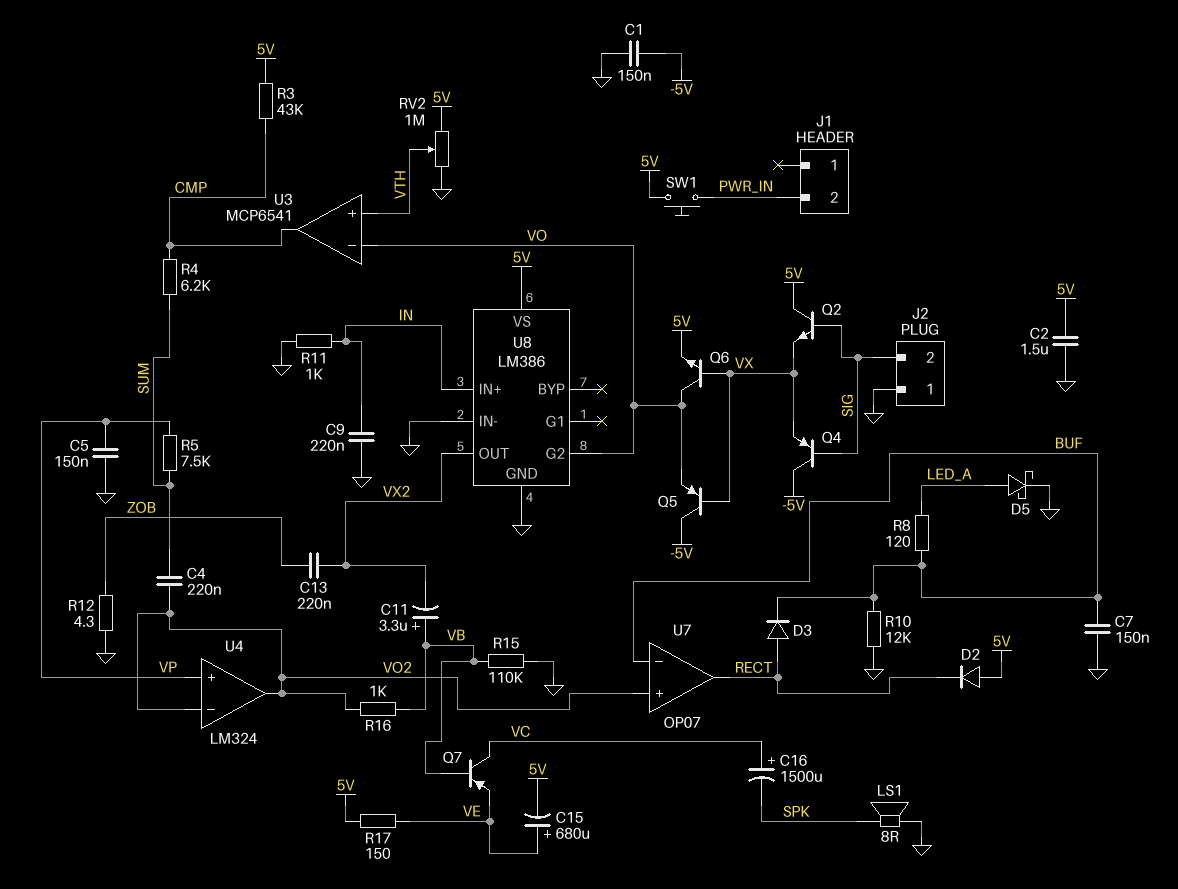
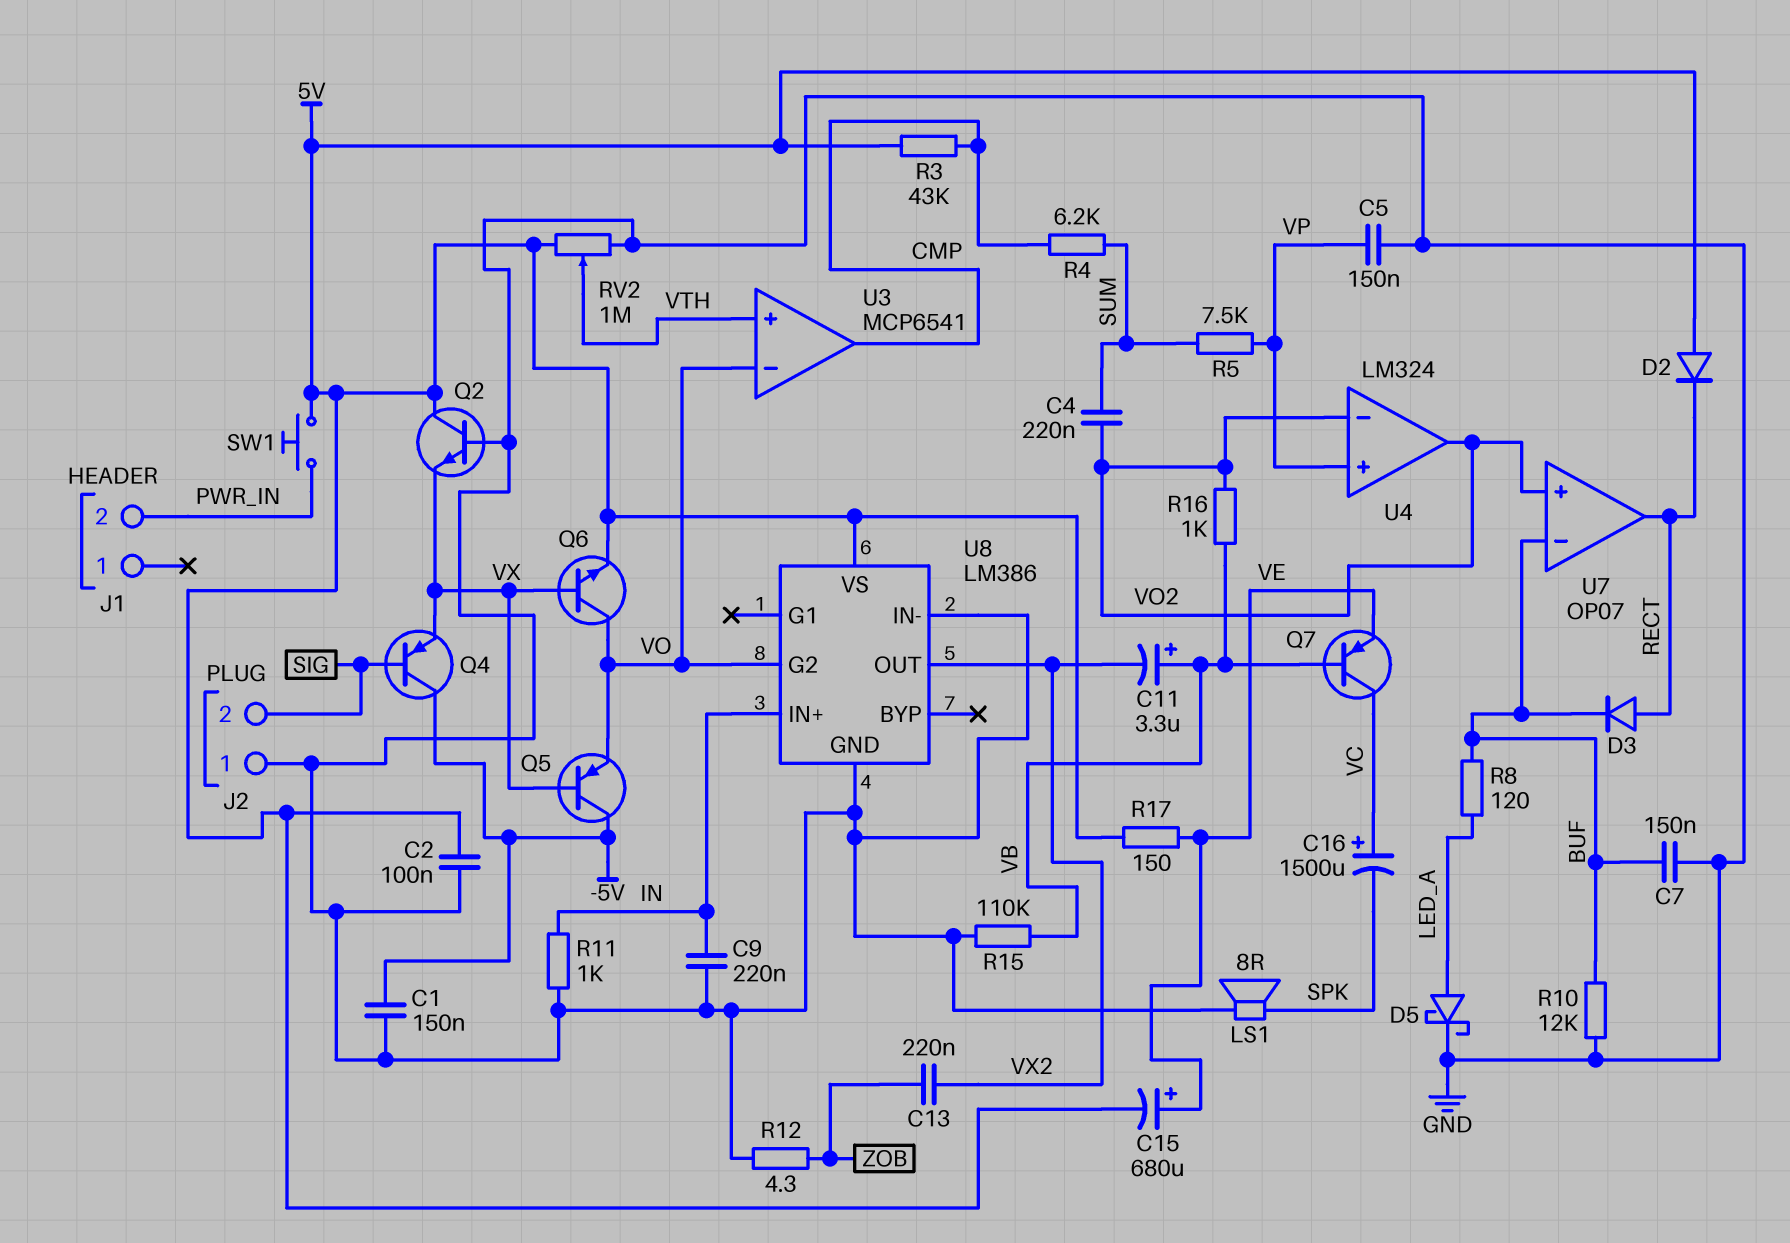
C2: 1.5uF (5V, GND) -> 100nF (5V, GND)
Q2: NPN (B SIG, C 5V, E VX) -> NPN (B GND, C 5V, E VX)

